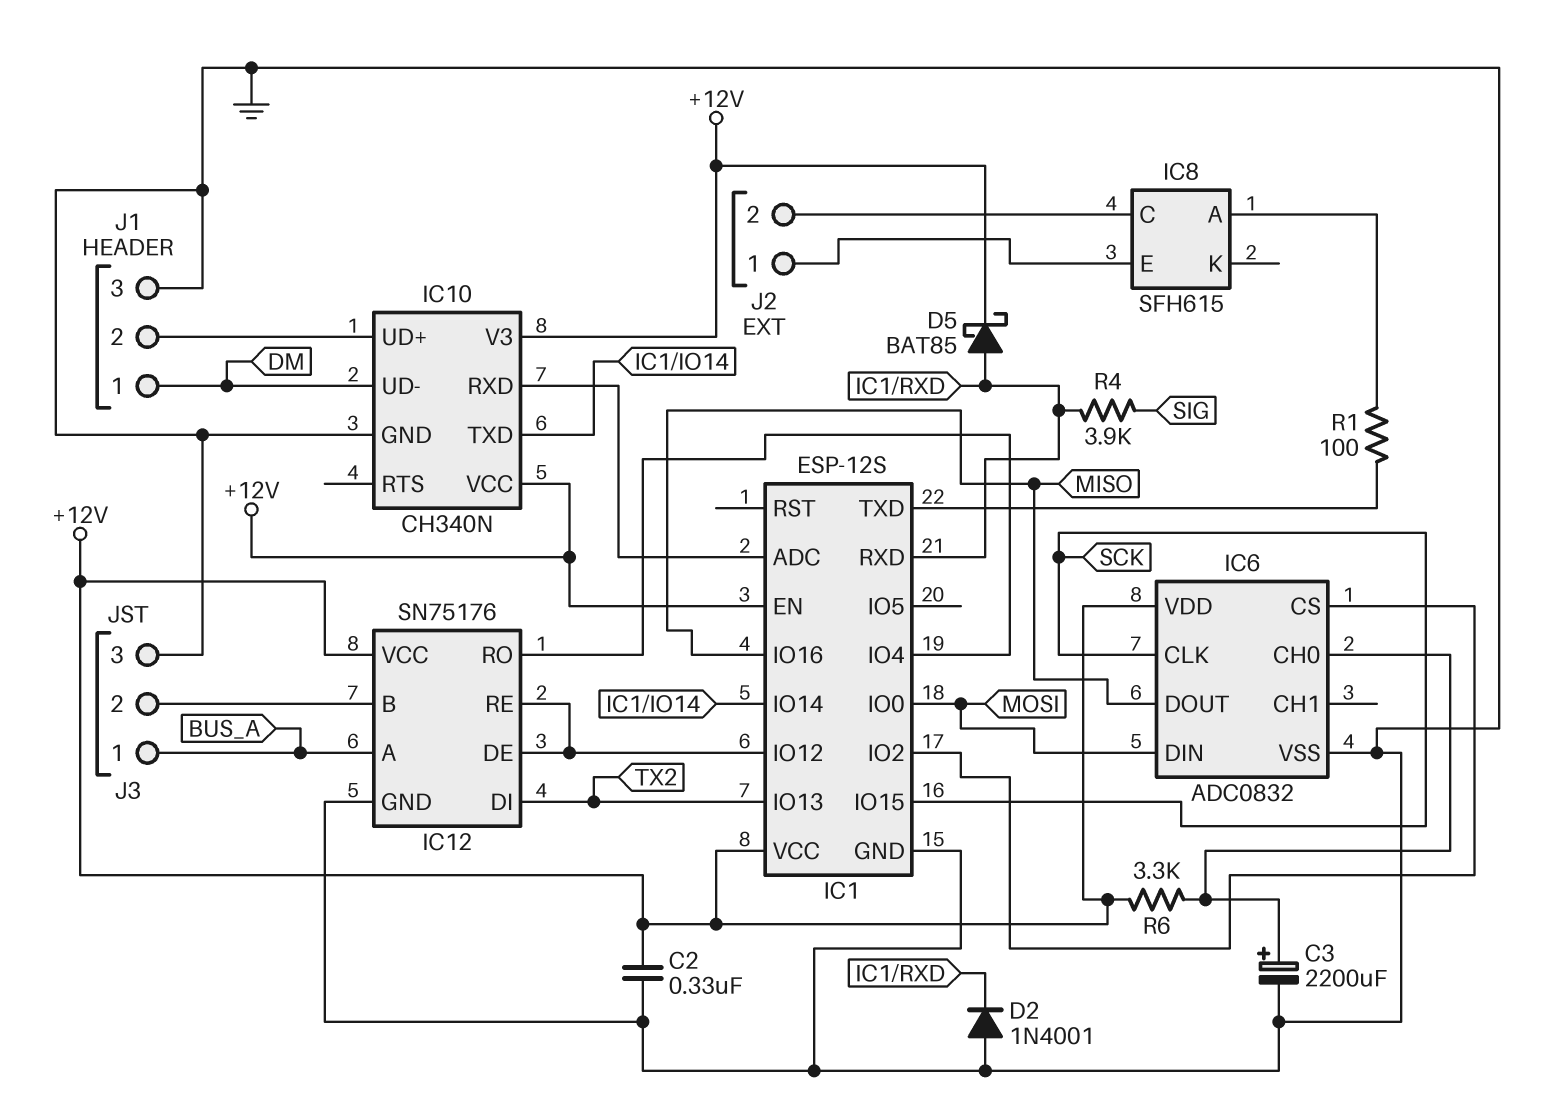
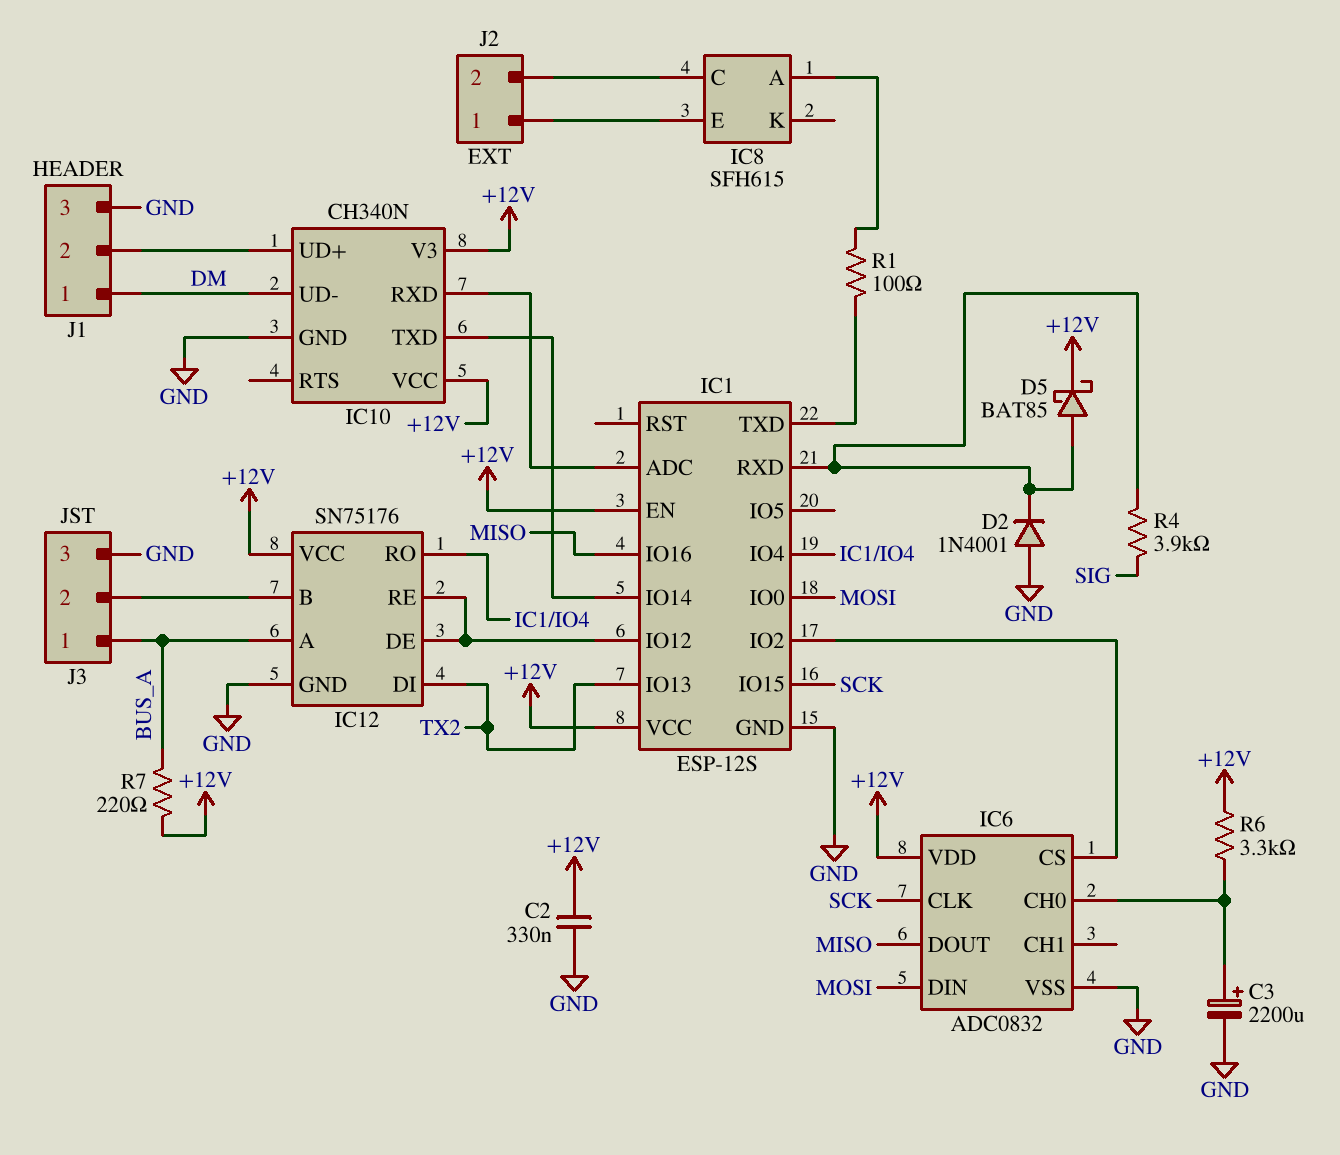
R7: none -> 220 (+12V, BUS_A)

